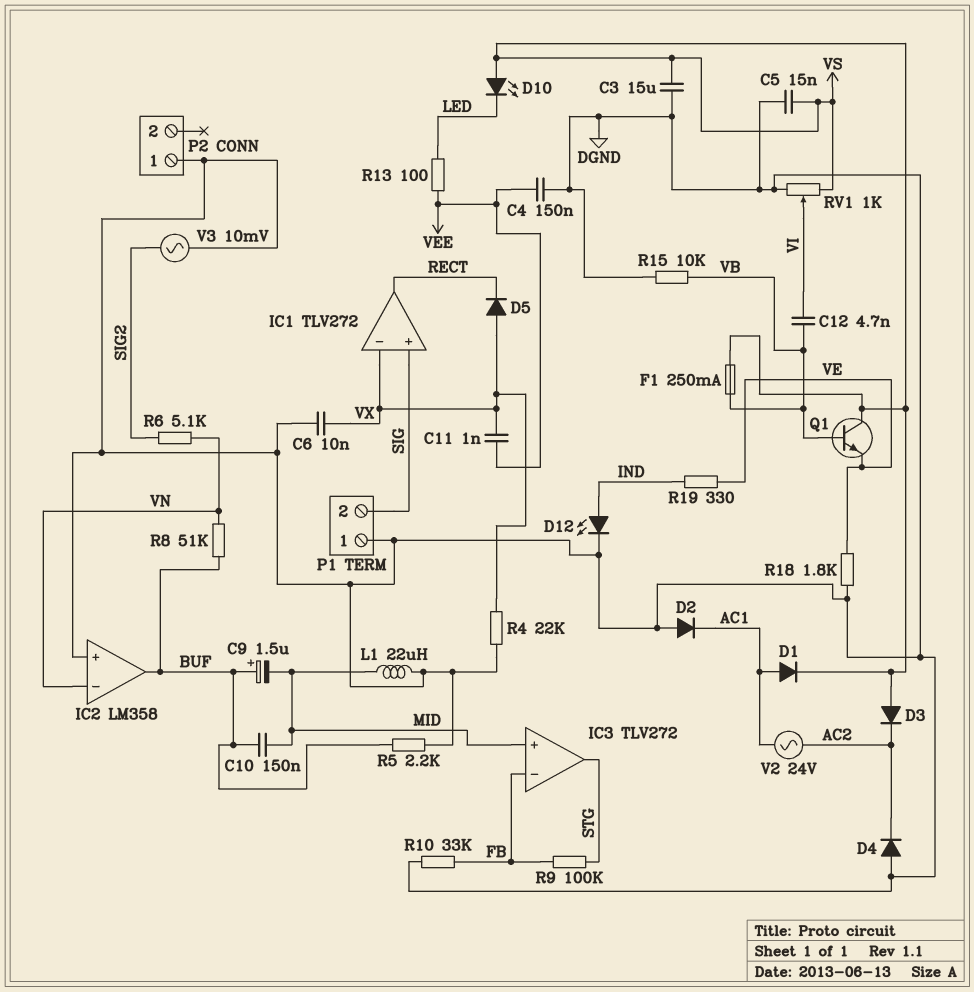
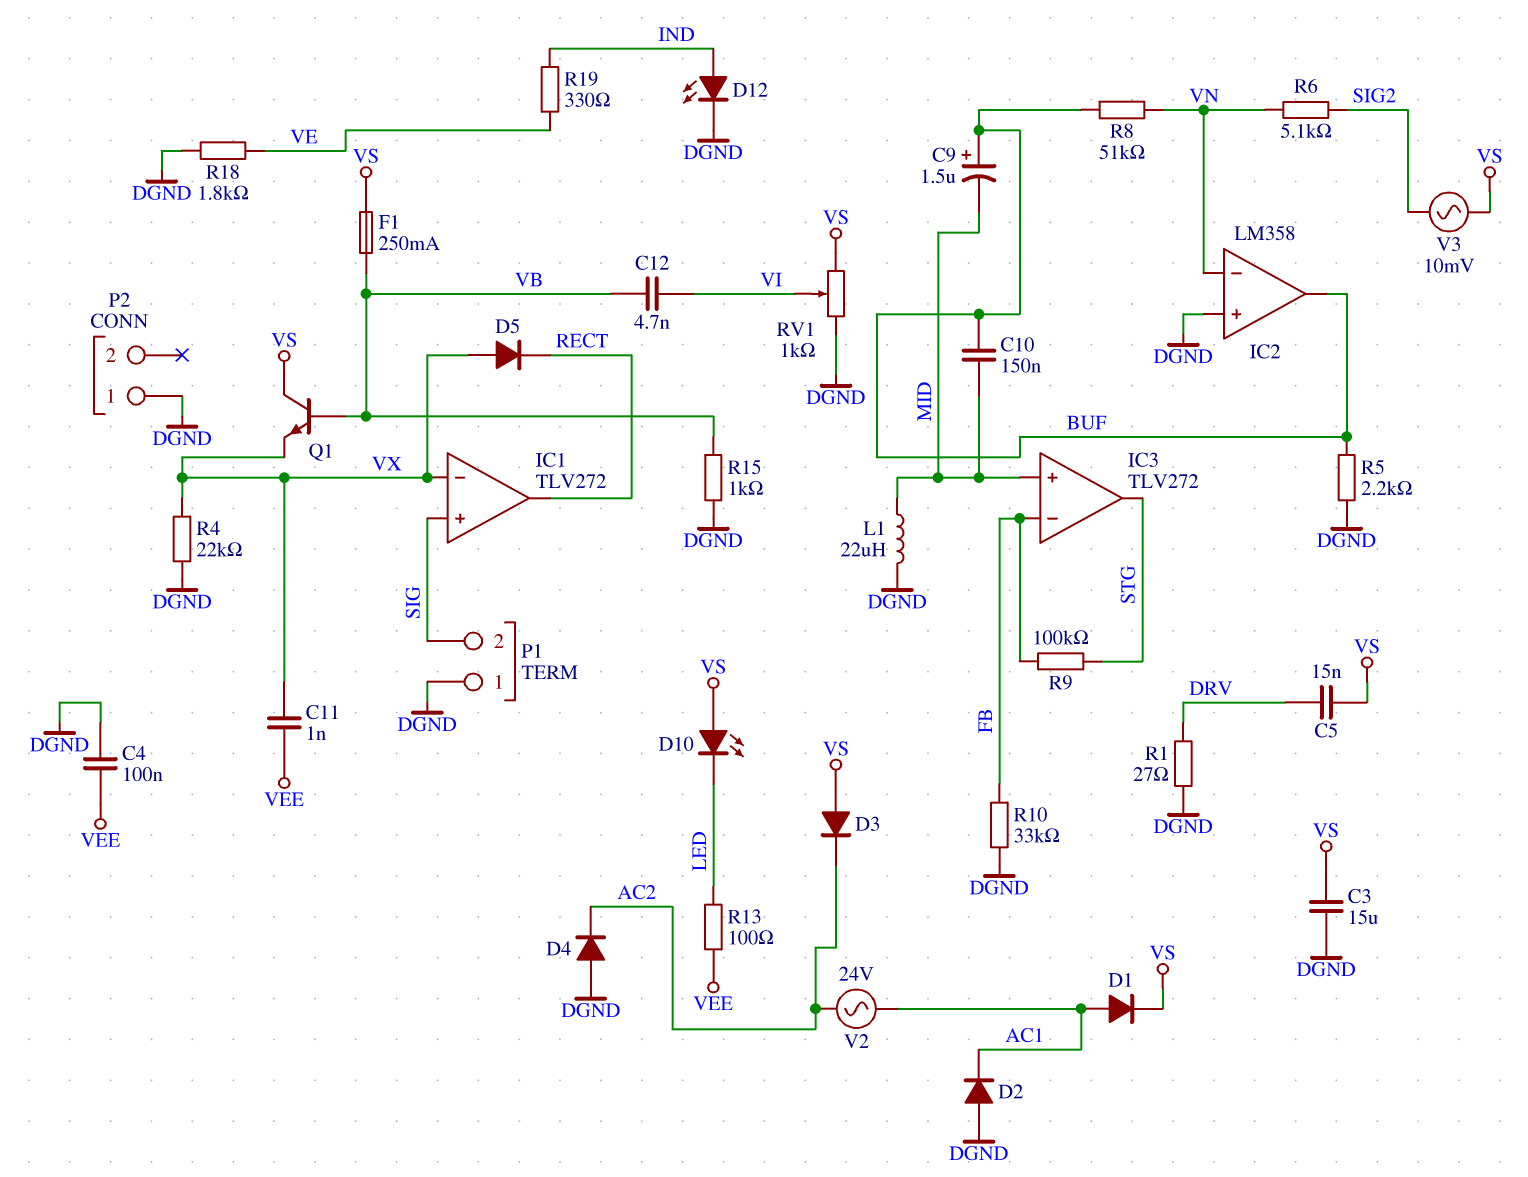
C4: 150nF (DGND, VEE) -> 100nF (DGND, VEE)
C5: 15nF (DGND, VS) -> 15nF (DRV, VS)
C6: 10nF (DGND, VX) -> none
Q1: NPN (B VB, C VS, E VE) -> NPN (B VB, C VS, E VX)
R1: none -> 27 (DGND, DRV)
R15: 10k (DGND, VB) -> 1k (DGND, VB)
V3: AC 10mV (DGND, SIG2) -> AC 10mV (SIG2, VS)

